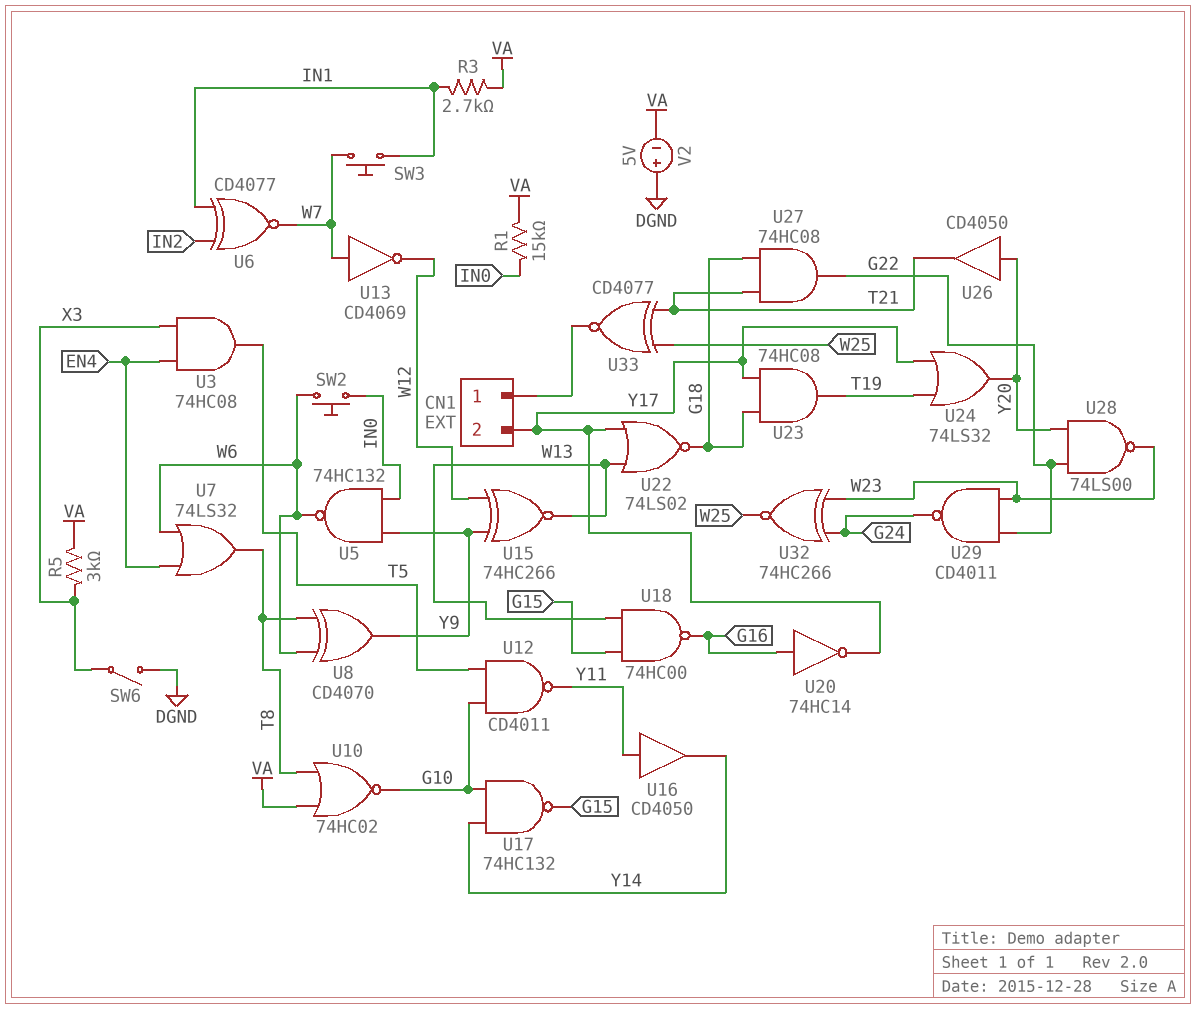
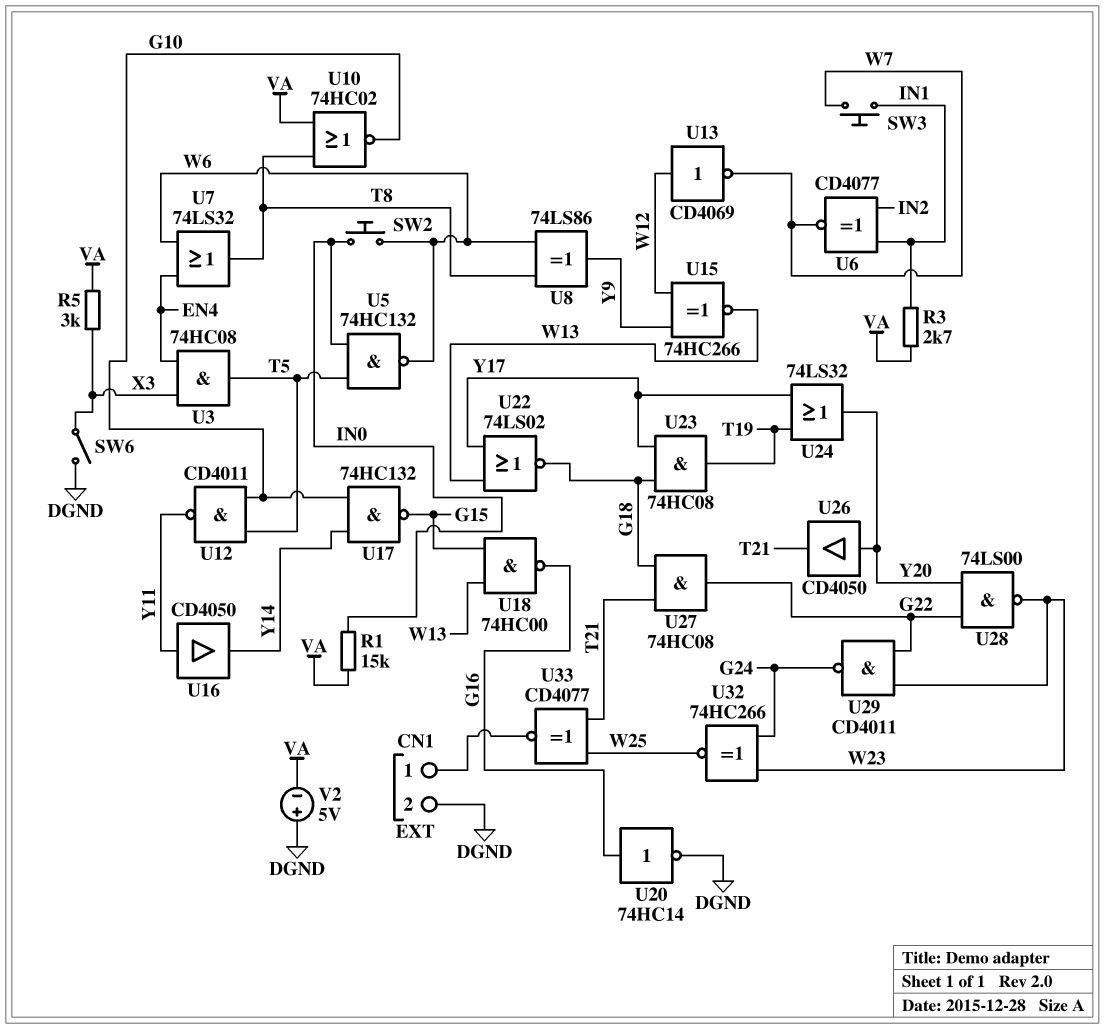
CN1 pin 2: Y17 -> DGND
U5: NAND 74HC132 (in IN0, in Y9, out W6) -> NAND 74HC132 (in IN0, in T5, out W6)
U8: XOR CD4070 (in T8, in W6, out Y9) -> XOR 74LS86 (in T8, in W6, out Y9)
U13: NOT CD4069 (in W7, out W12) -> NOT CD4069 (in W12, out W7)
U20: NOT 74HC14 (in G16, out Y17) -> NOT 74HC14 (in G16, out DGND)

